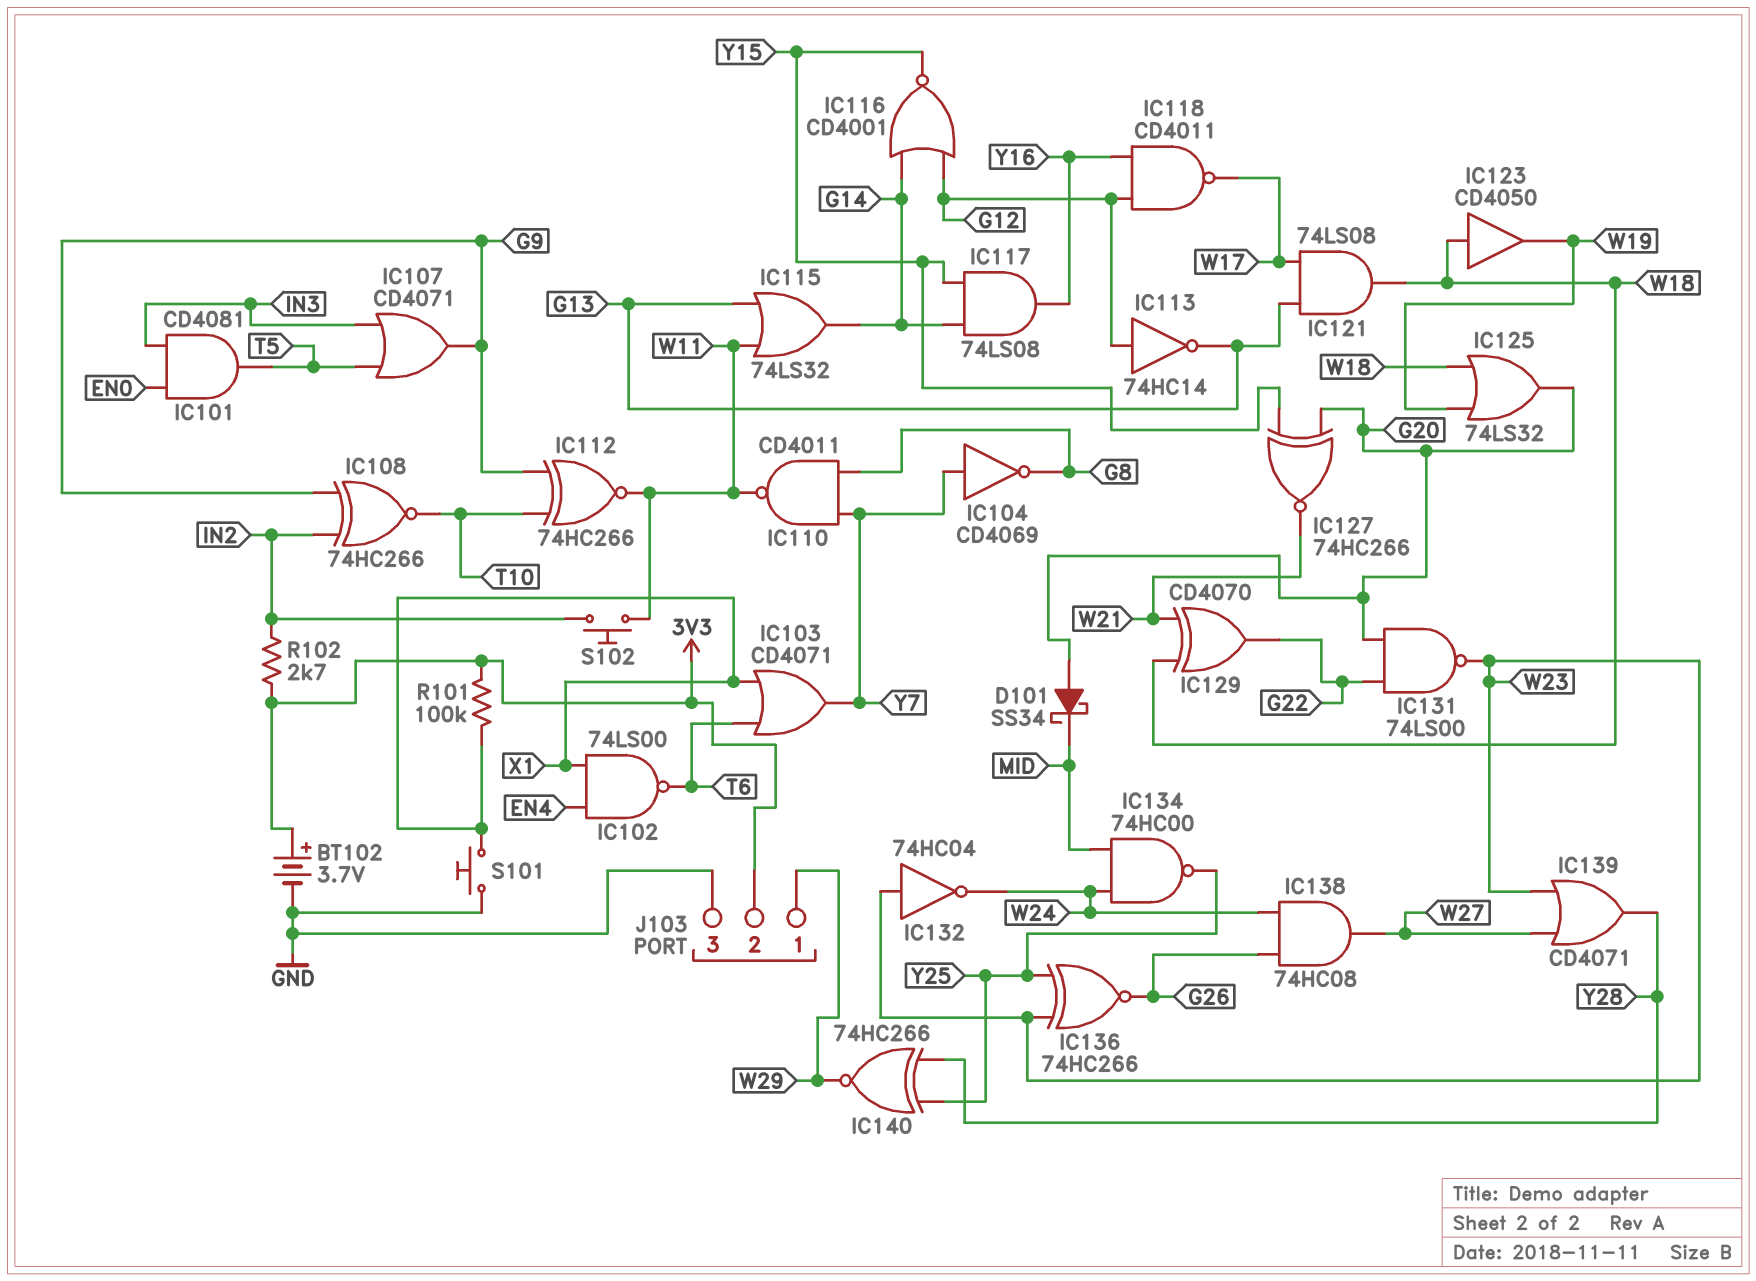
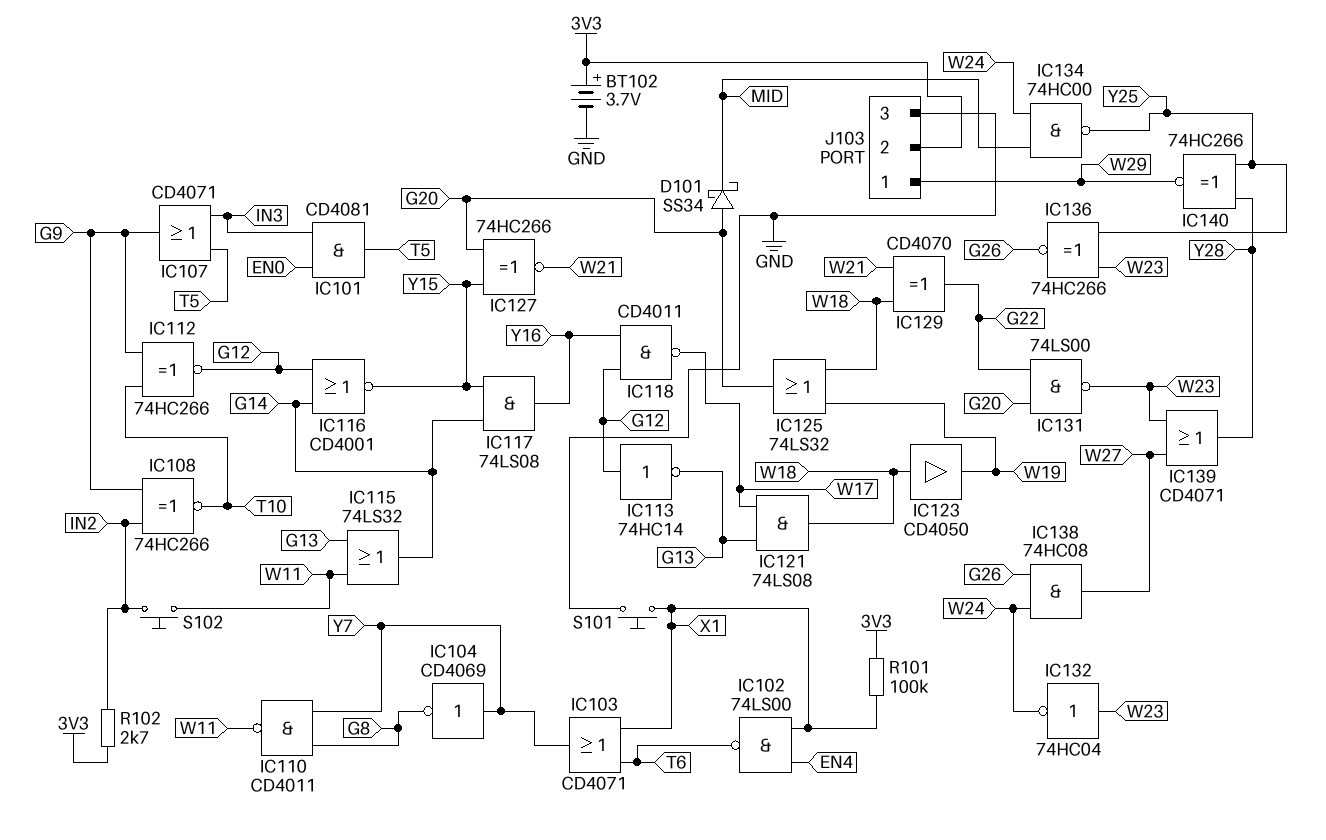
IC112: XNOR 74HC266 (in G9, in T10, out W11) -> XNOR 74HC266 (in G9, in T10, out G12)

